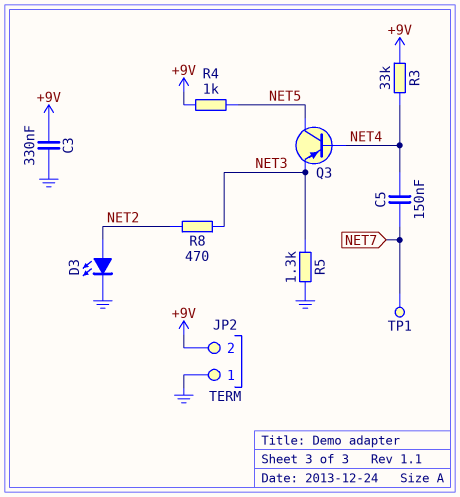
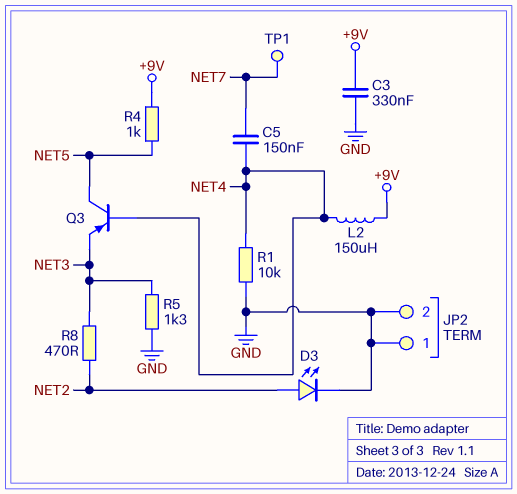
JP2 pin 2: +9V -> GND
L2: none -> 150uH (+9V, NET4)
R1: none -> 10k (GND, NET4)
R3: 33k (+9V, NET4) -> none

